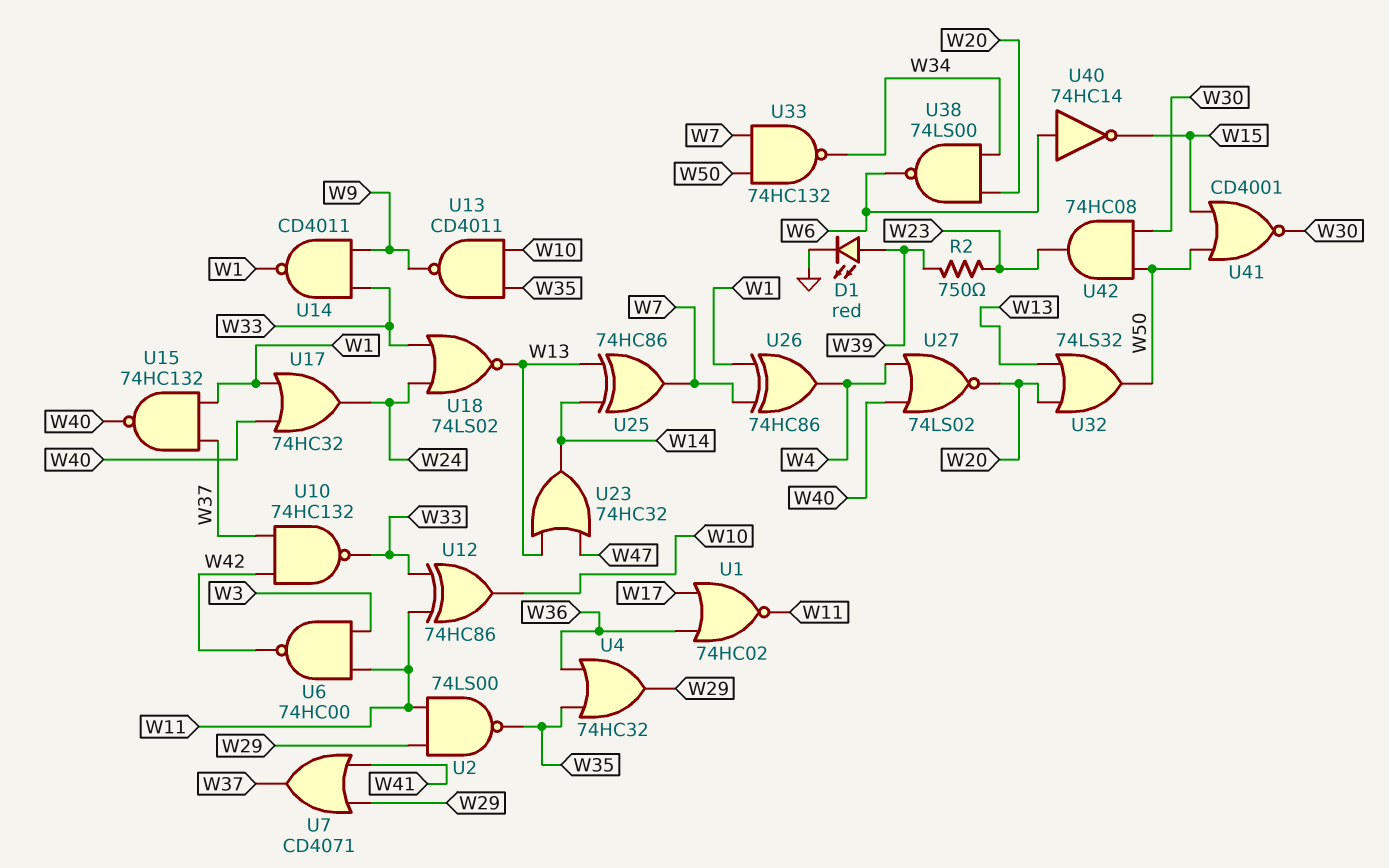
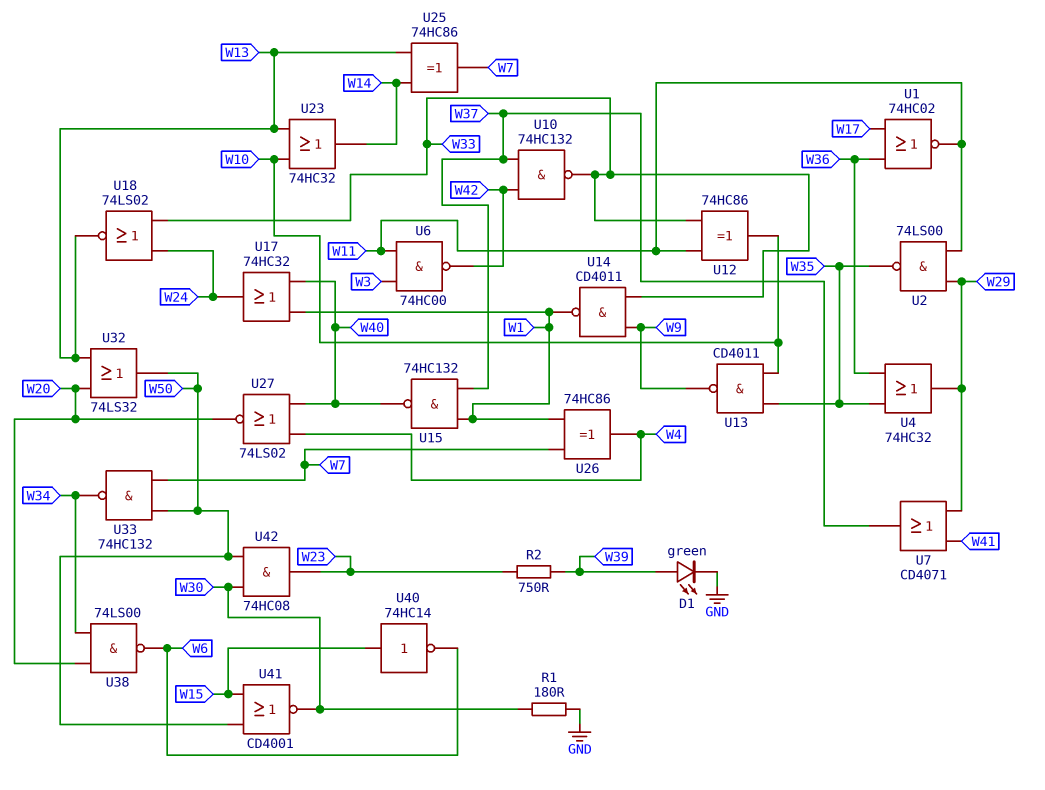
D1: LED red (A W39, K GND) -> LED green (A W39, K GND)
R1: none -> 180 (GND, W30)
U23: OR 74HC32 (in W13, in W47, out W14) -> OR 74HC32 (in W10, in W13, out W14)
U40: NOT 74HC14 (in W6, out W15) -> NOT 74HC14 (in W15, out W6)

